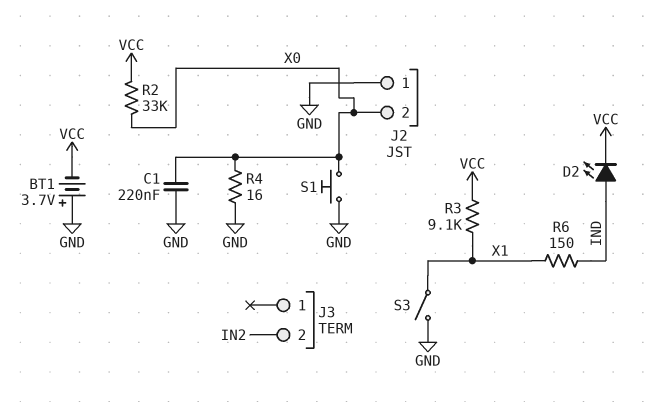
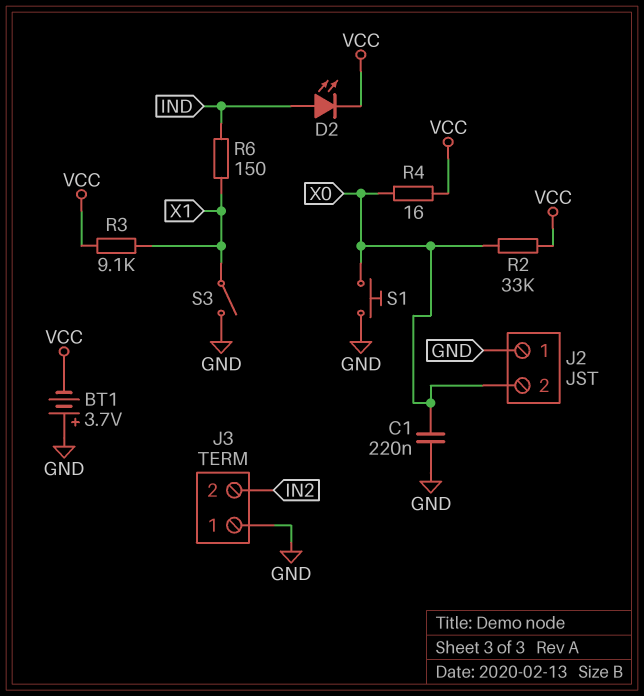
J3 pin 1: none -> GND
R4: 16 (GND, X0) -> 16 (VCC, X0)

